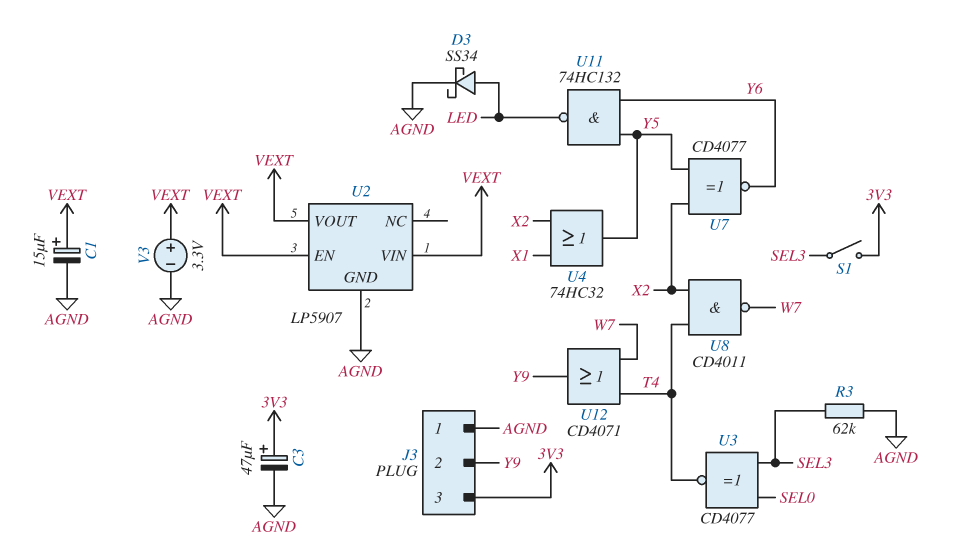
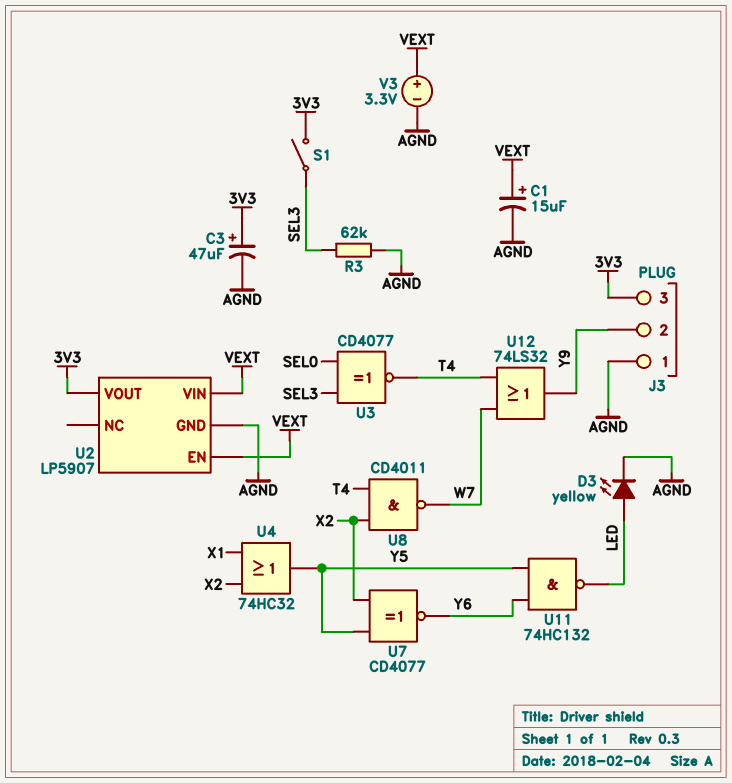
D3: schottky SS34 (A LED, K AGND) -> LED yellow (A LED, K AGND)
U2 pin VOUT: VEXT -> 3V3
U12: OR CD4071 (in T4, in W7, out Y9) -> OR 74LS32 (in T4, in W7, out Y9)

